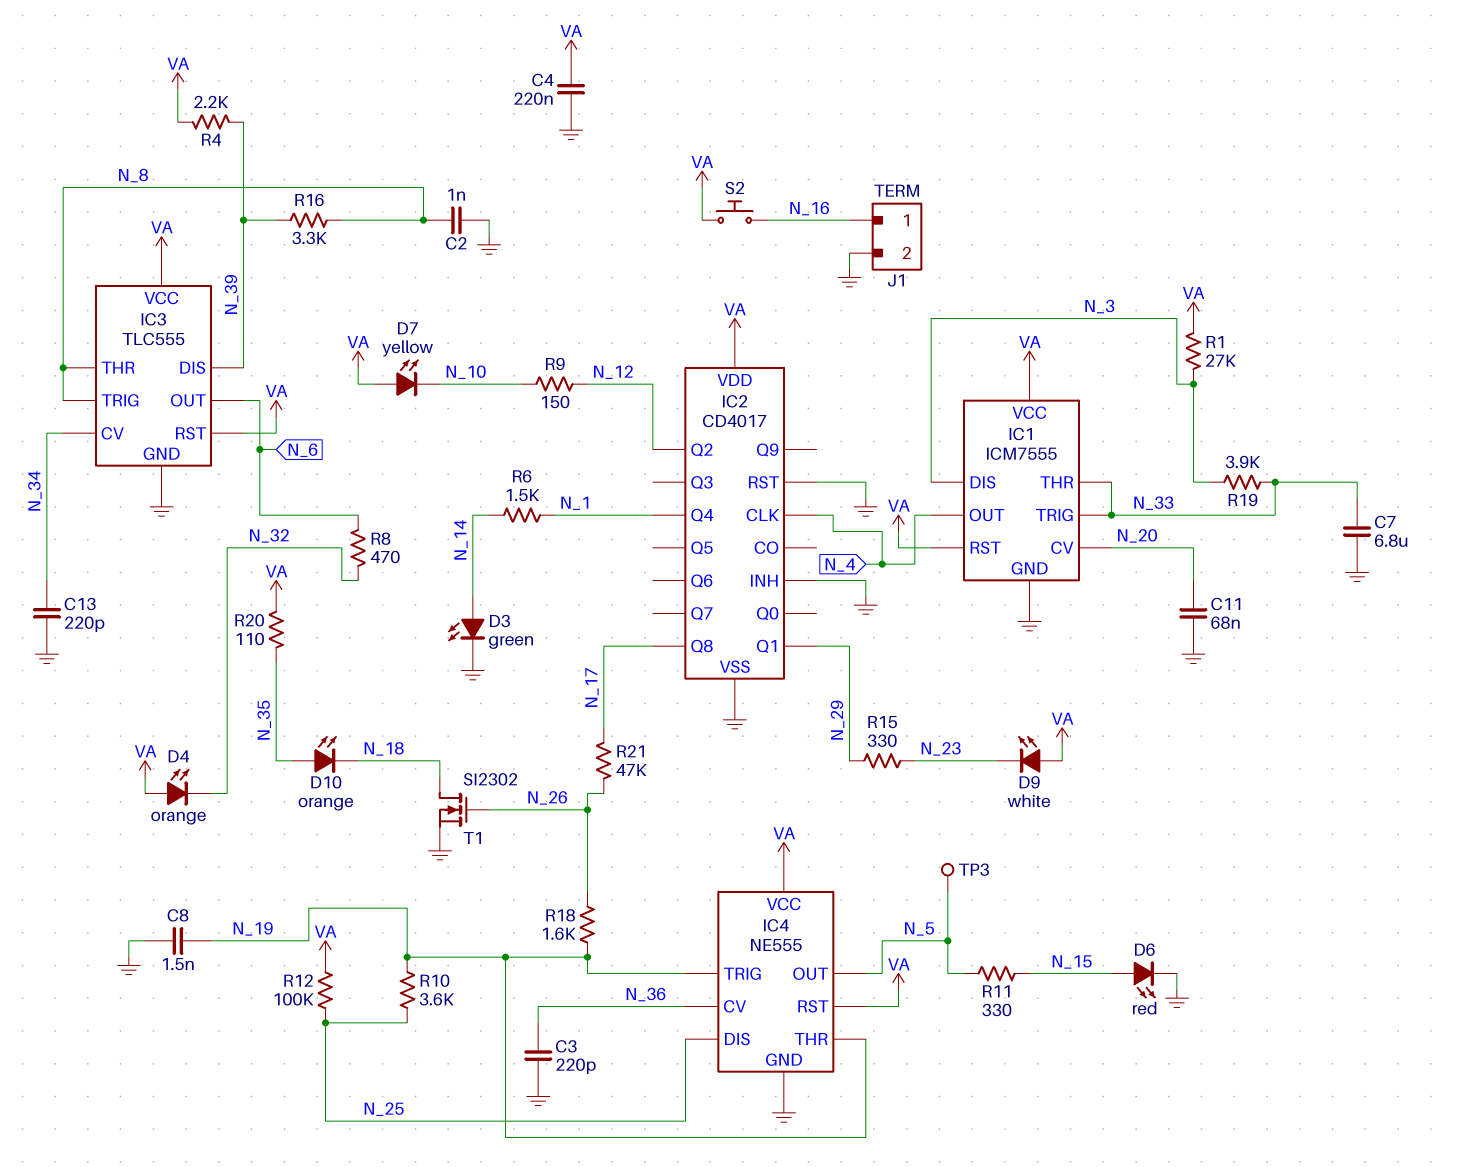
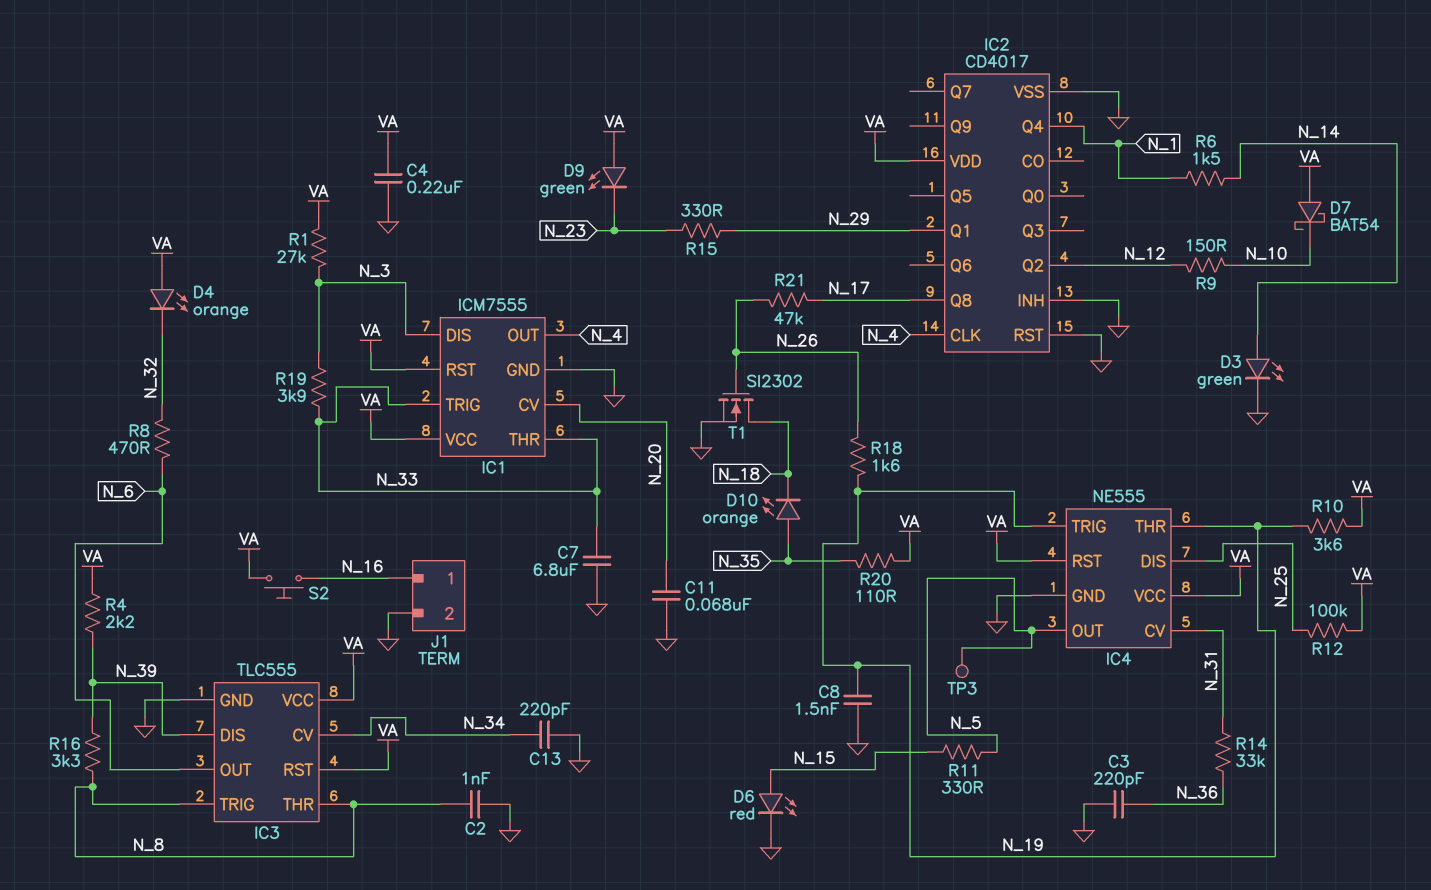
D7: LED yellow (A VA, K N_10) -> schottky BAT54 (A VA, K N_10)
D9: LED white (A VA, K N_23) -> LED green (A VA, K N_23)
IC4 pin CV: N_36 -> N_31
R10: 3.6k (N_19, N_25) -> 3.6k (N_19, VA)
R14: none -> 33k (N_31, N_36)

